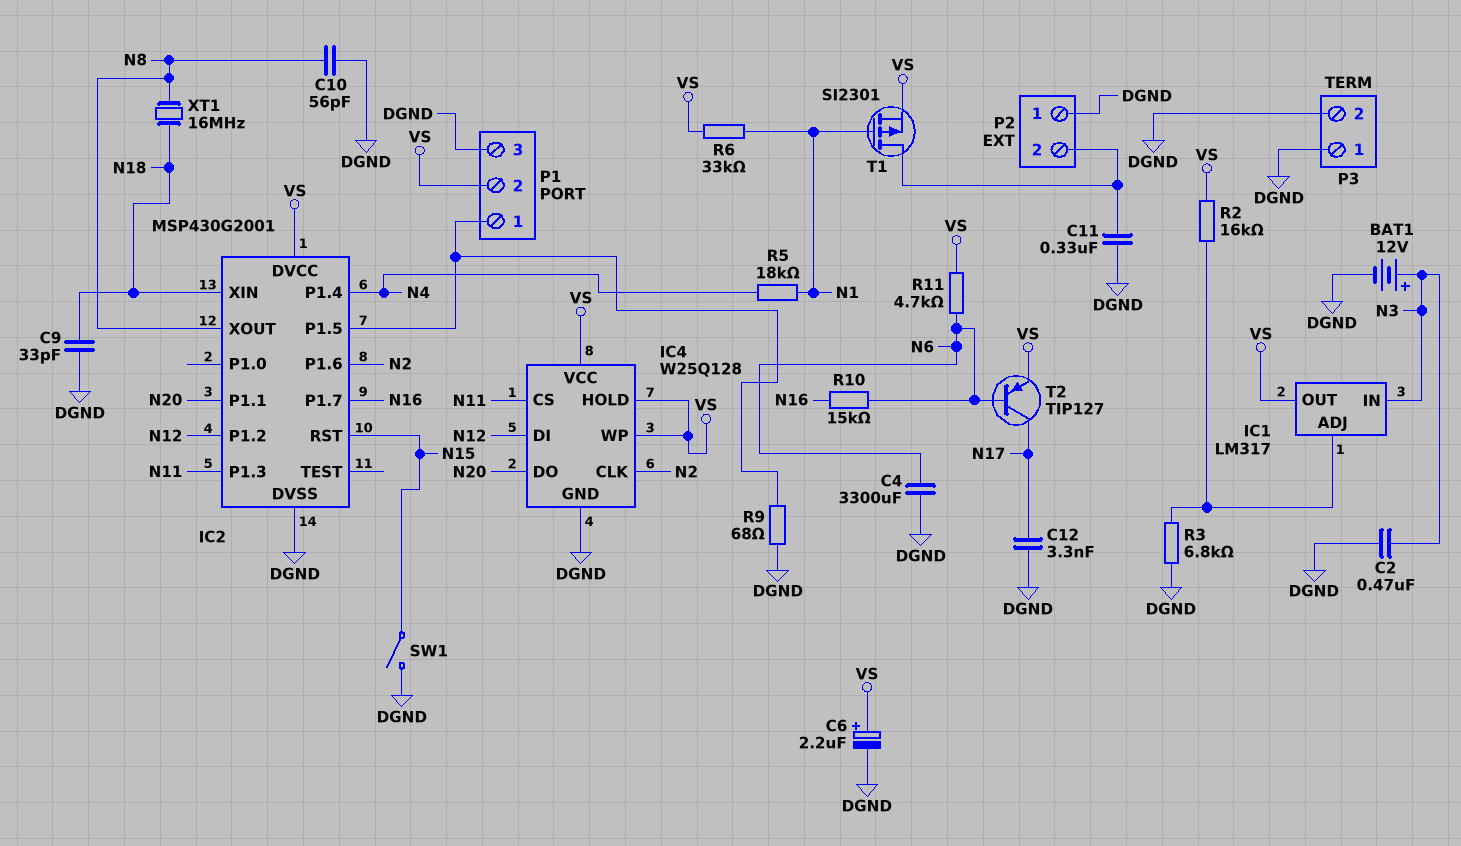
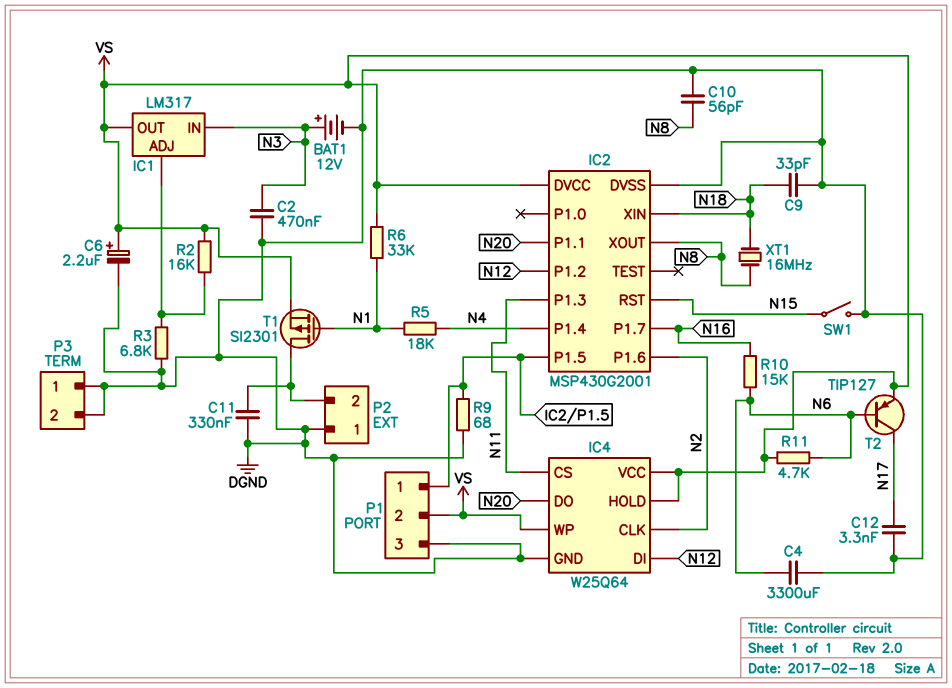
IC4: W25Q128 -> W25Q64

